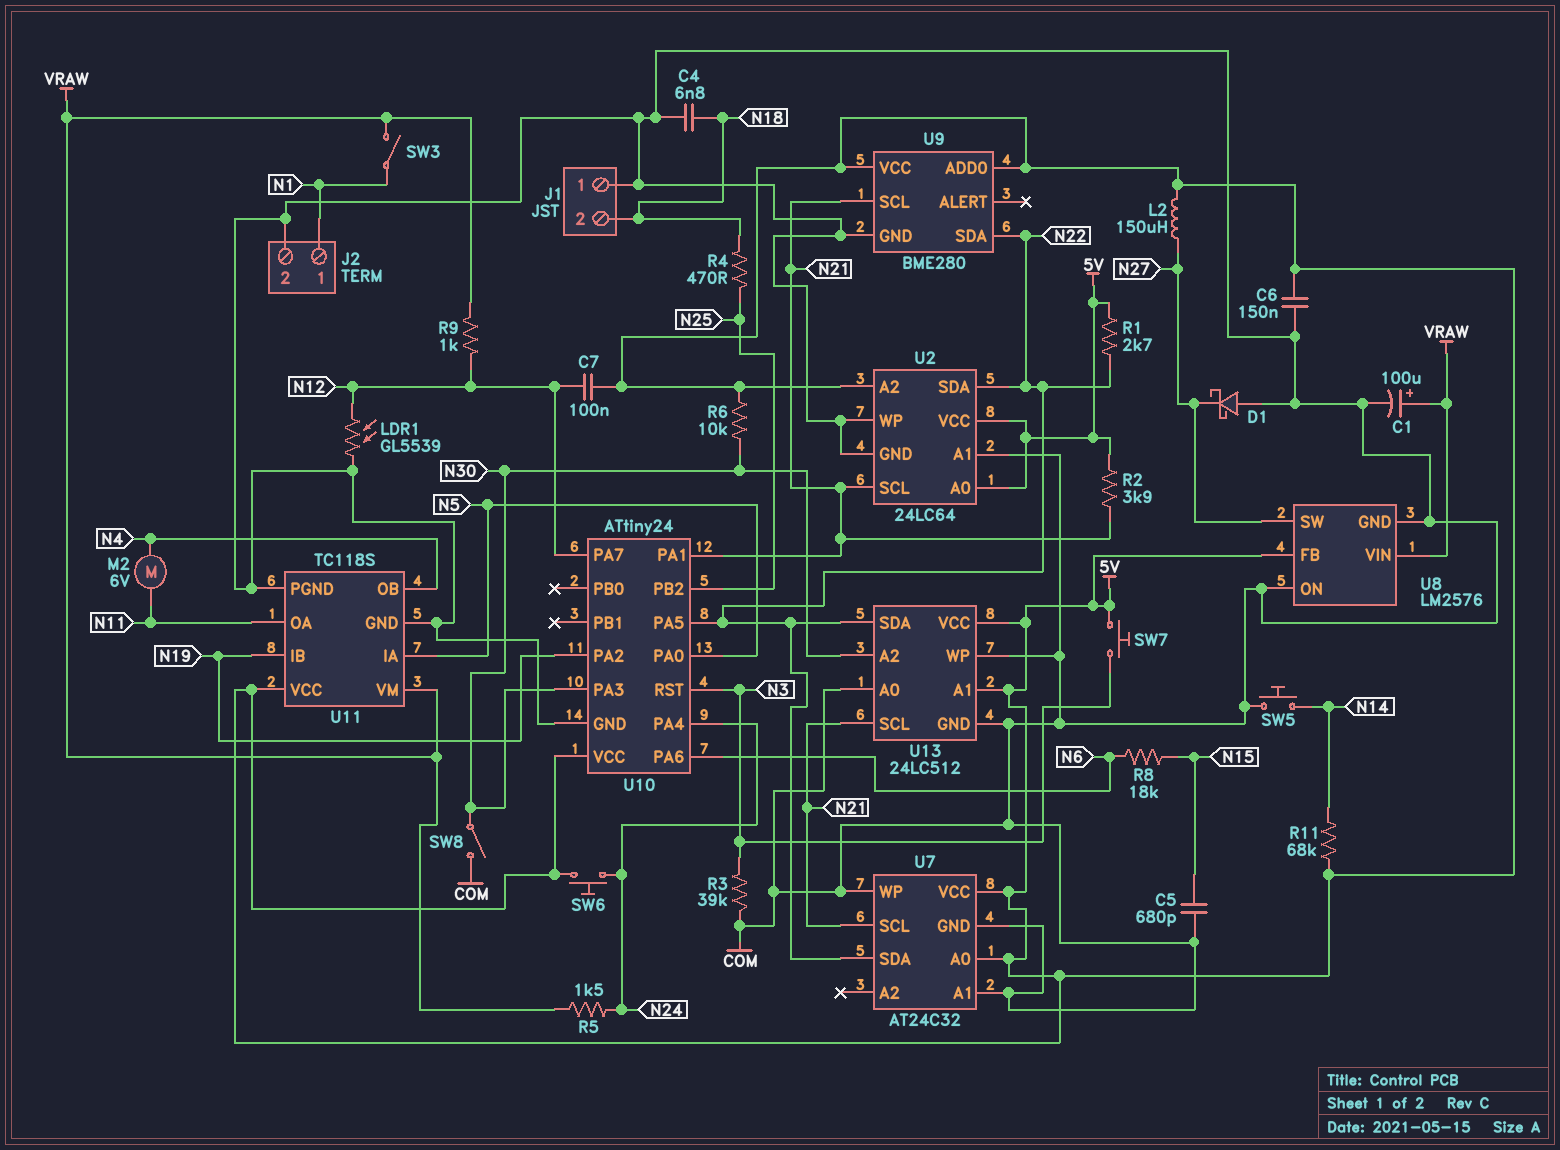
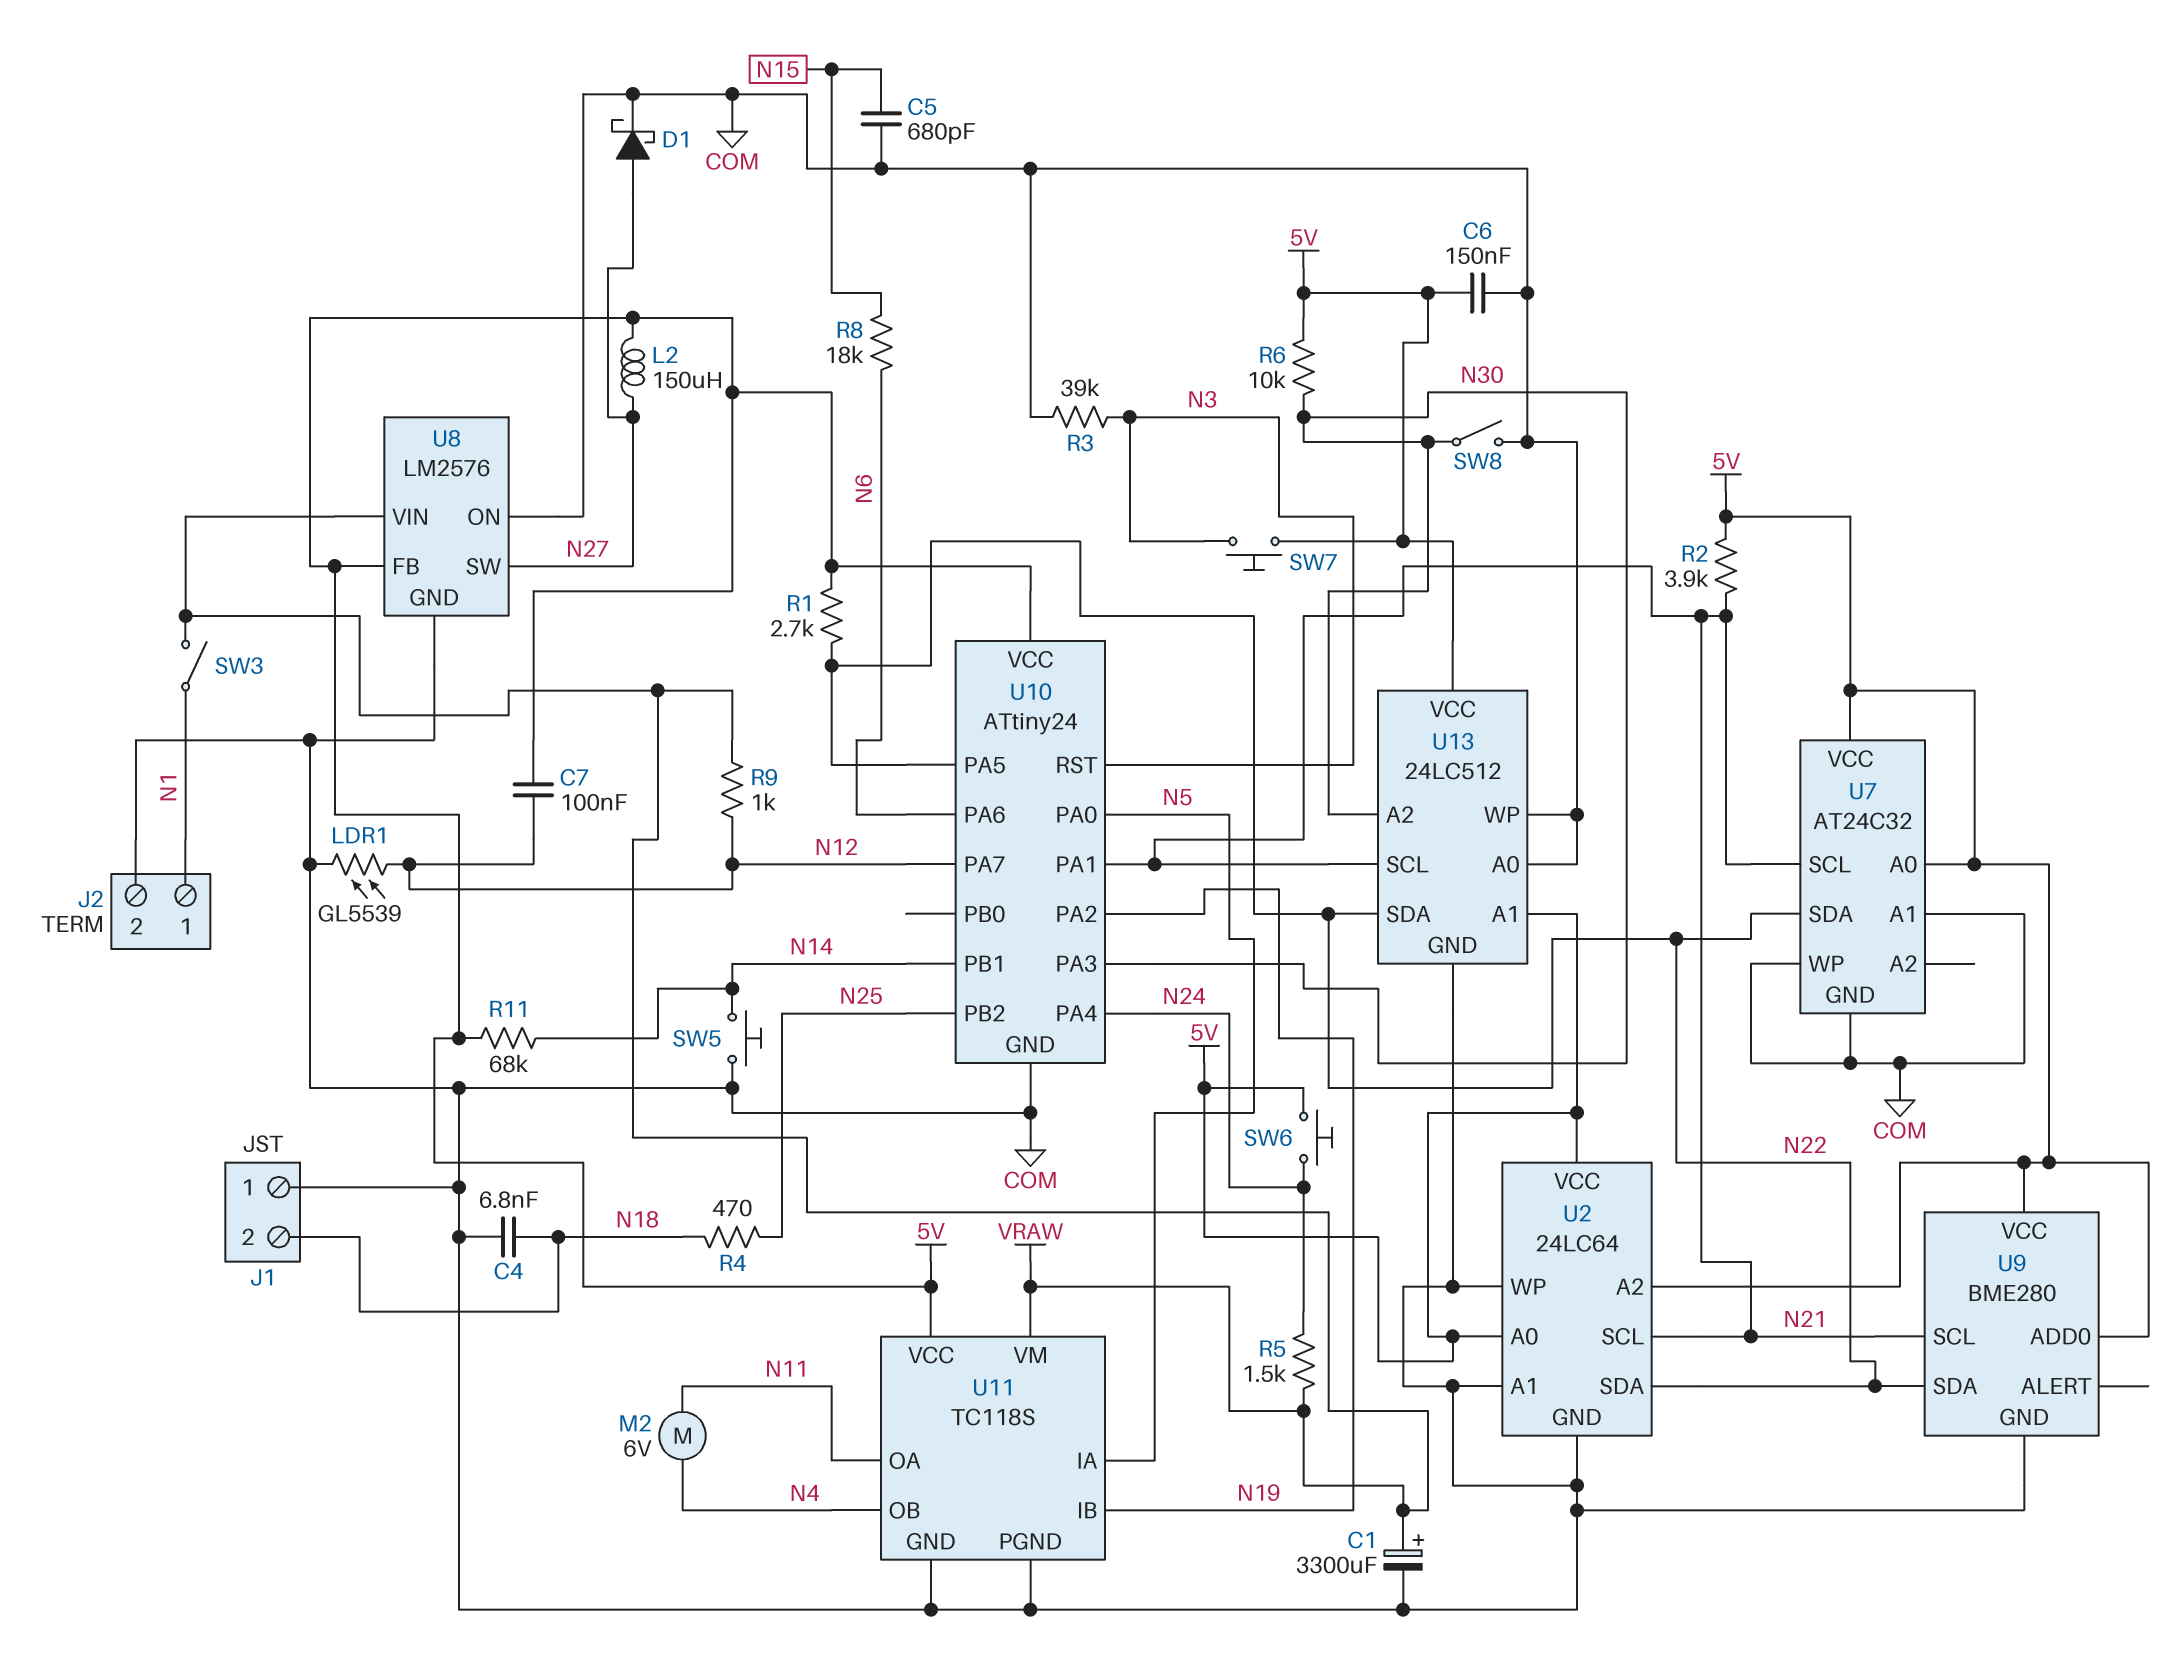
C1: 100uF (plus VRAW, minus COM) -> 3300uF (plus VRAW, minus COM)
D1: schottky (A COM, K N27) -> schottky (A N27, K COM)
U10 pin PB1: none -> N14

